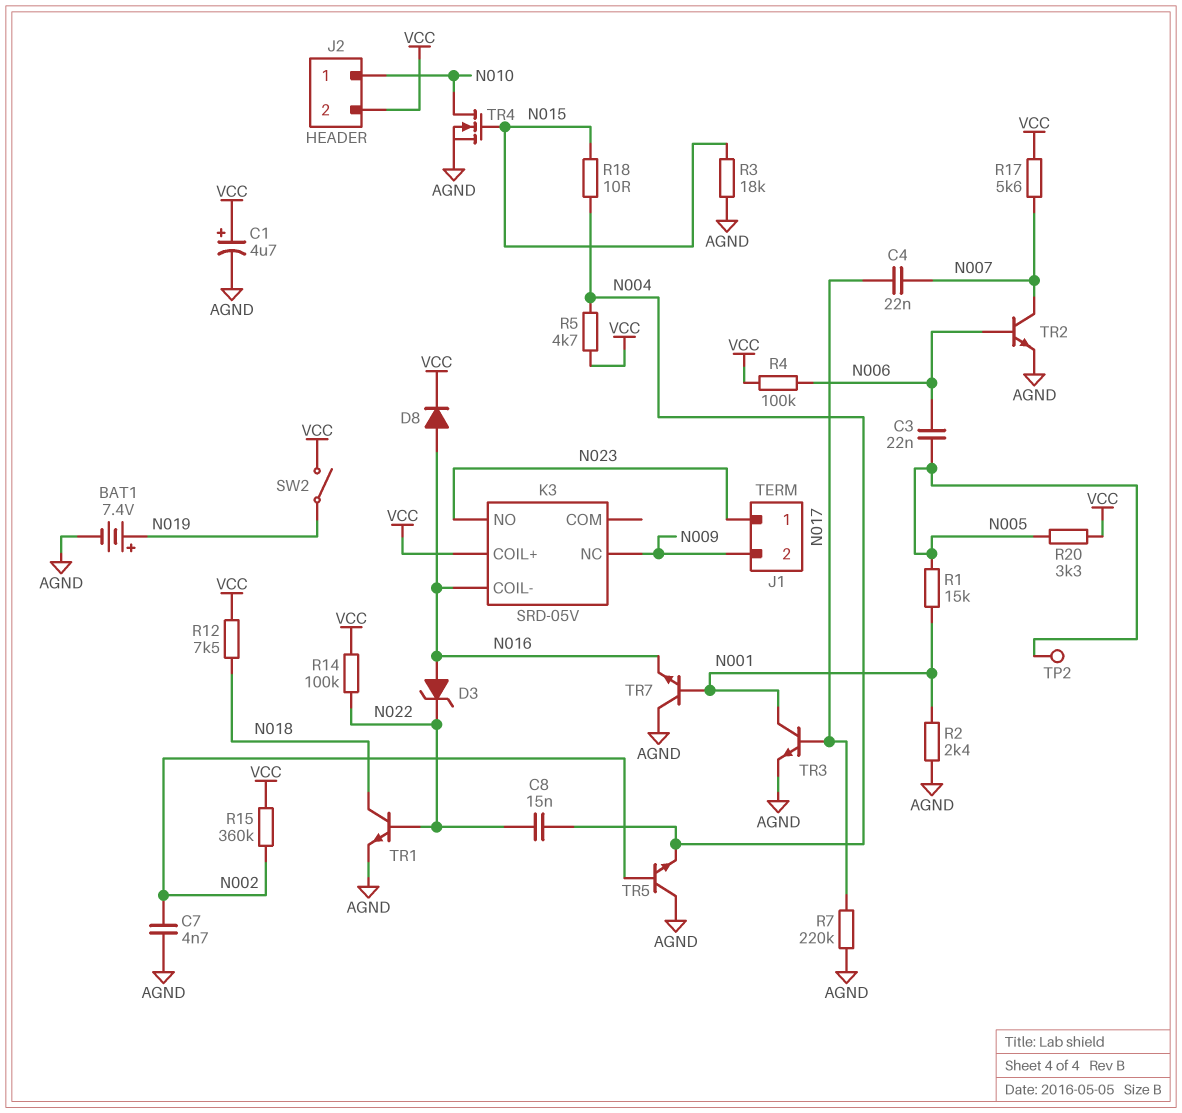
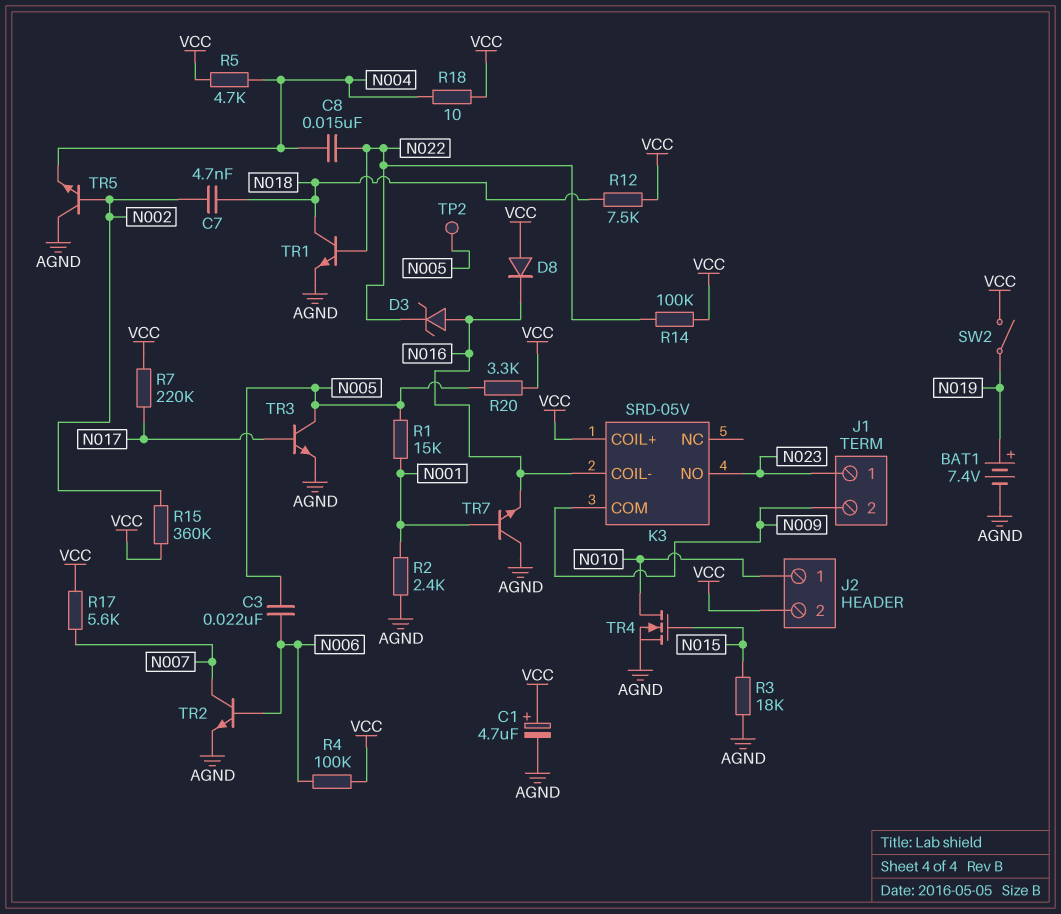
C4: 22nF (N007, N017) -> none
C7: 4.7nF (AGND, N002) -> 4.7nF (N002, N018)
D8: diode (A N016, K VCC) -> diode (A VCC, K N016)
K3 pin COM: none -> N009
K3 pin NC: N009 -> none
R7: 220k (AGND, N017) -> 220k (N017, VCC)
R18: 10 (N004, N015) -> 10 (N004, VCC)
TR3: NPN (B N017, C N001, E AGND) -> NPN (B N017, C N005, E AGND)

